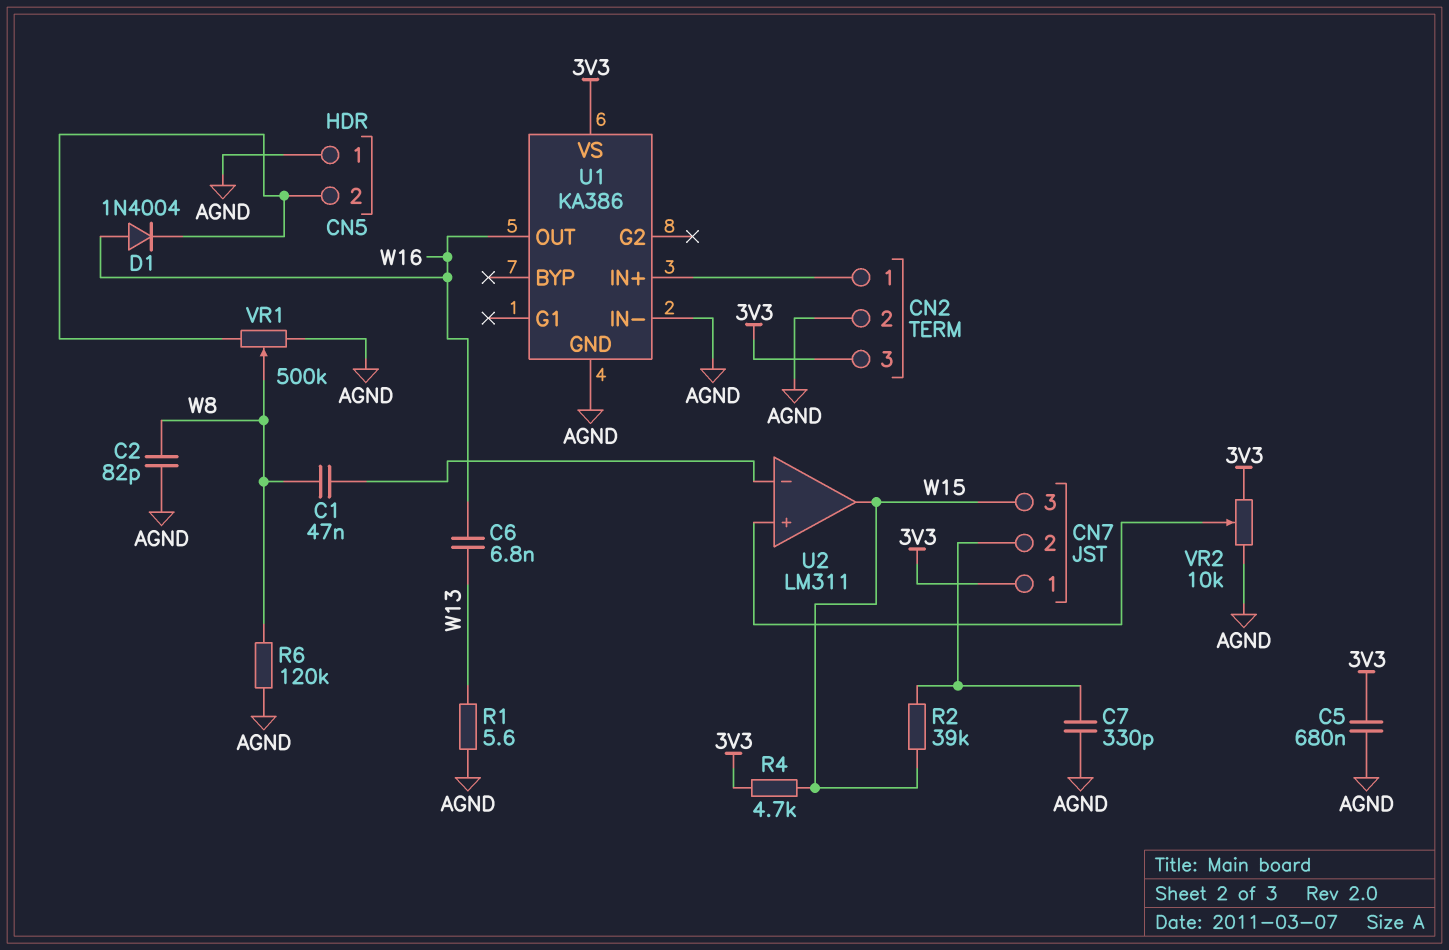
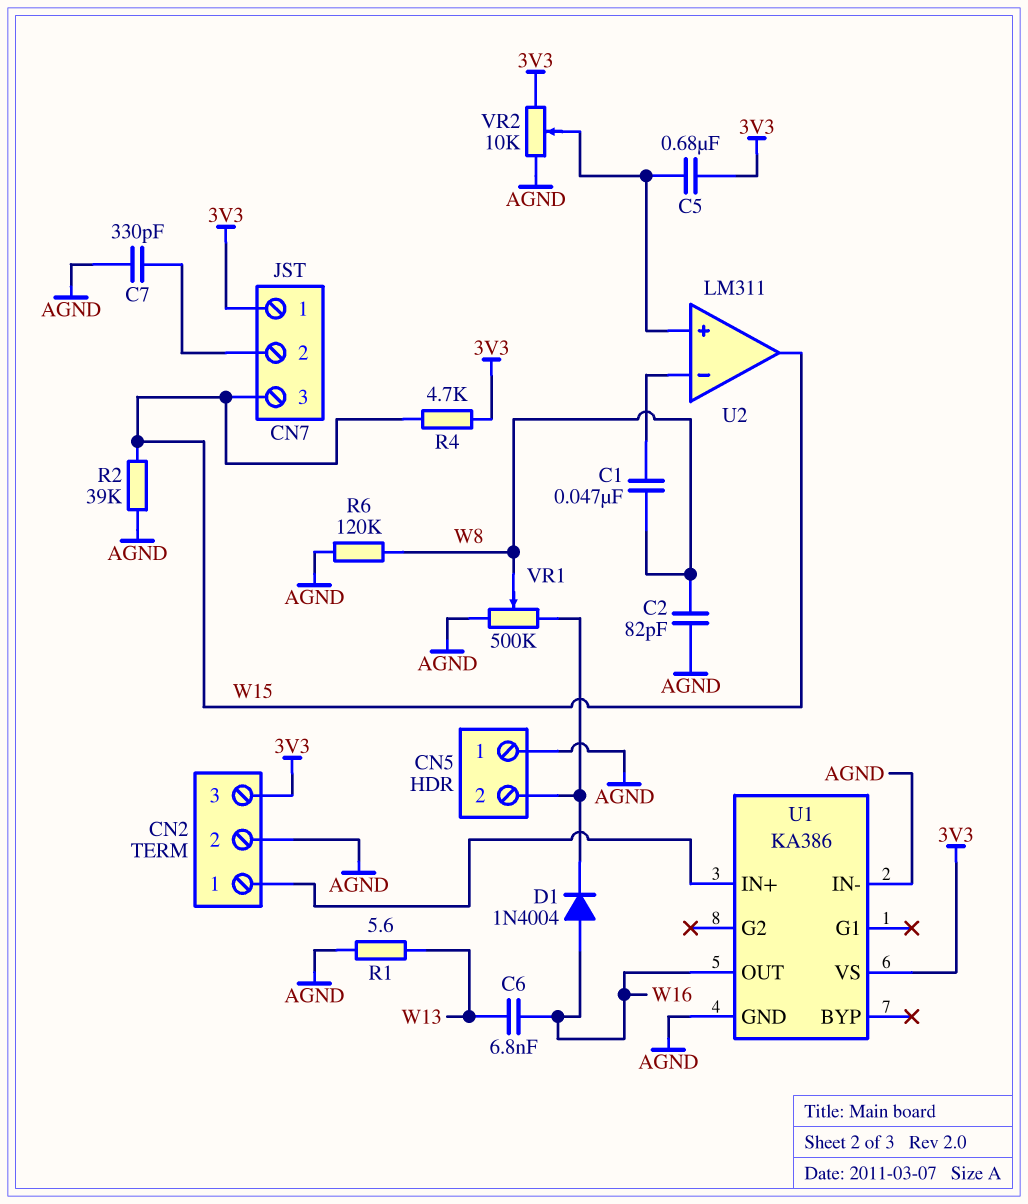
C5: 680nF (3V3, AGND) -> 680nF (3V3, U2/in+)
R2: 39k (CN7/2, W15) -> 39k (AGND, W15)

